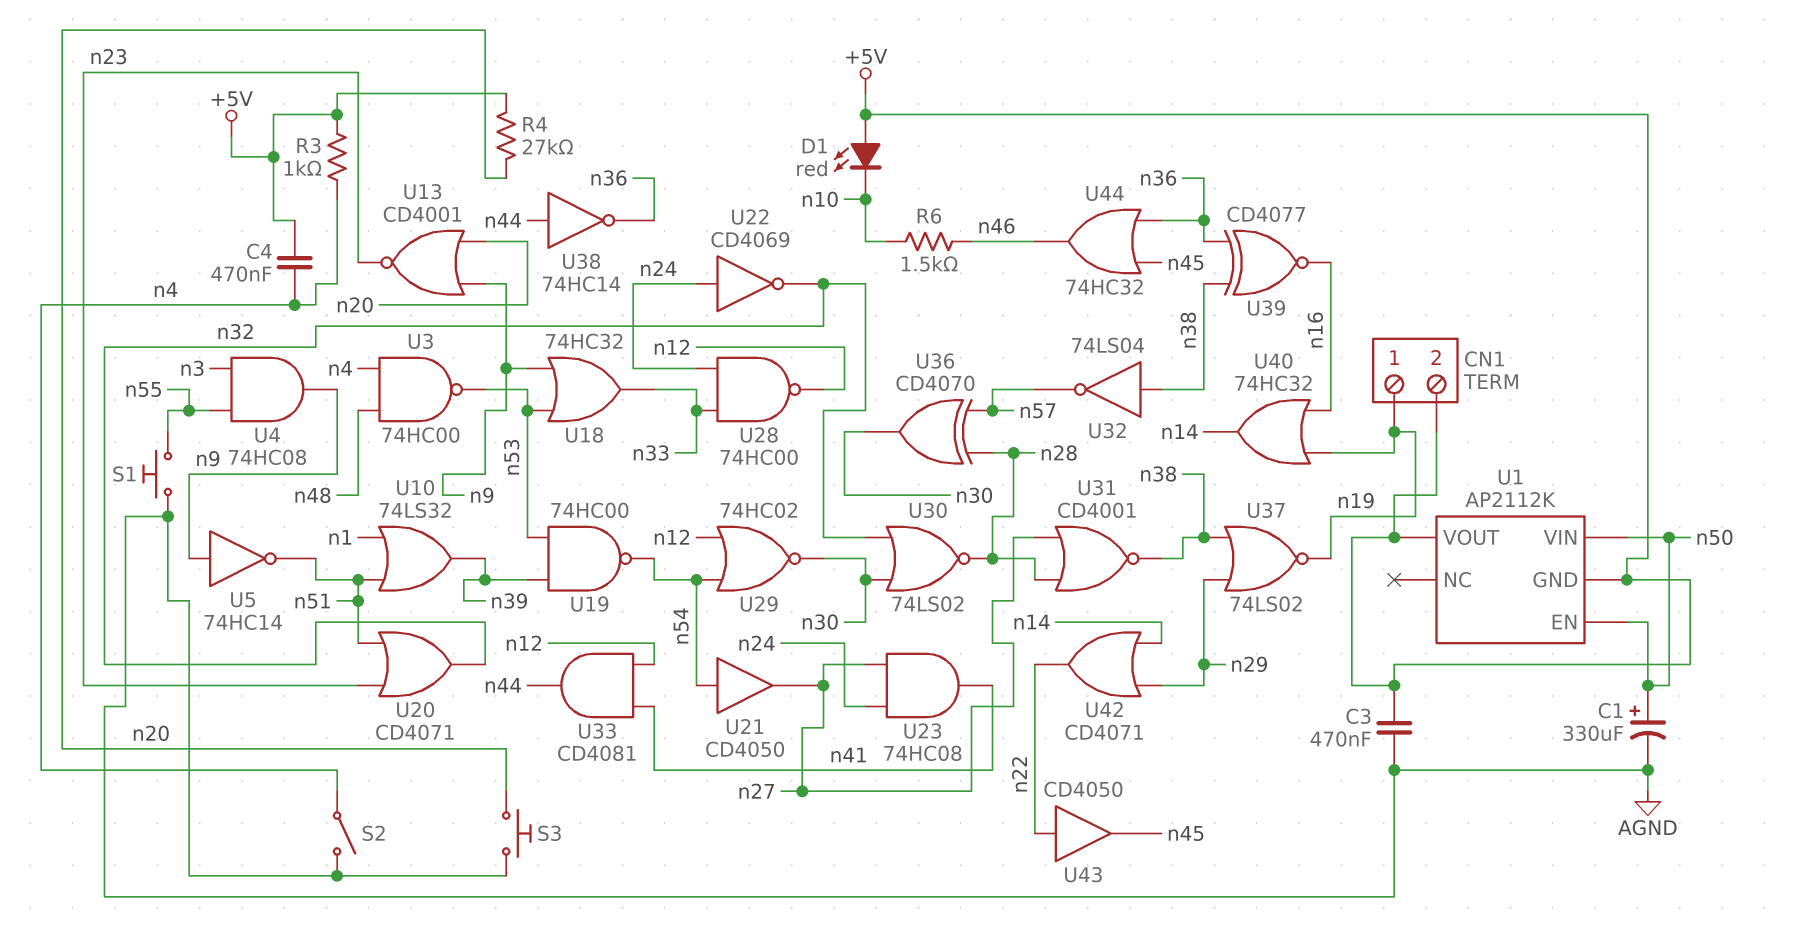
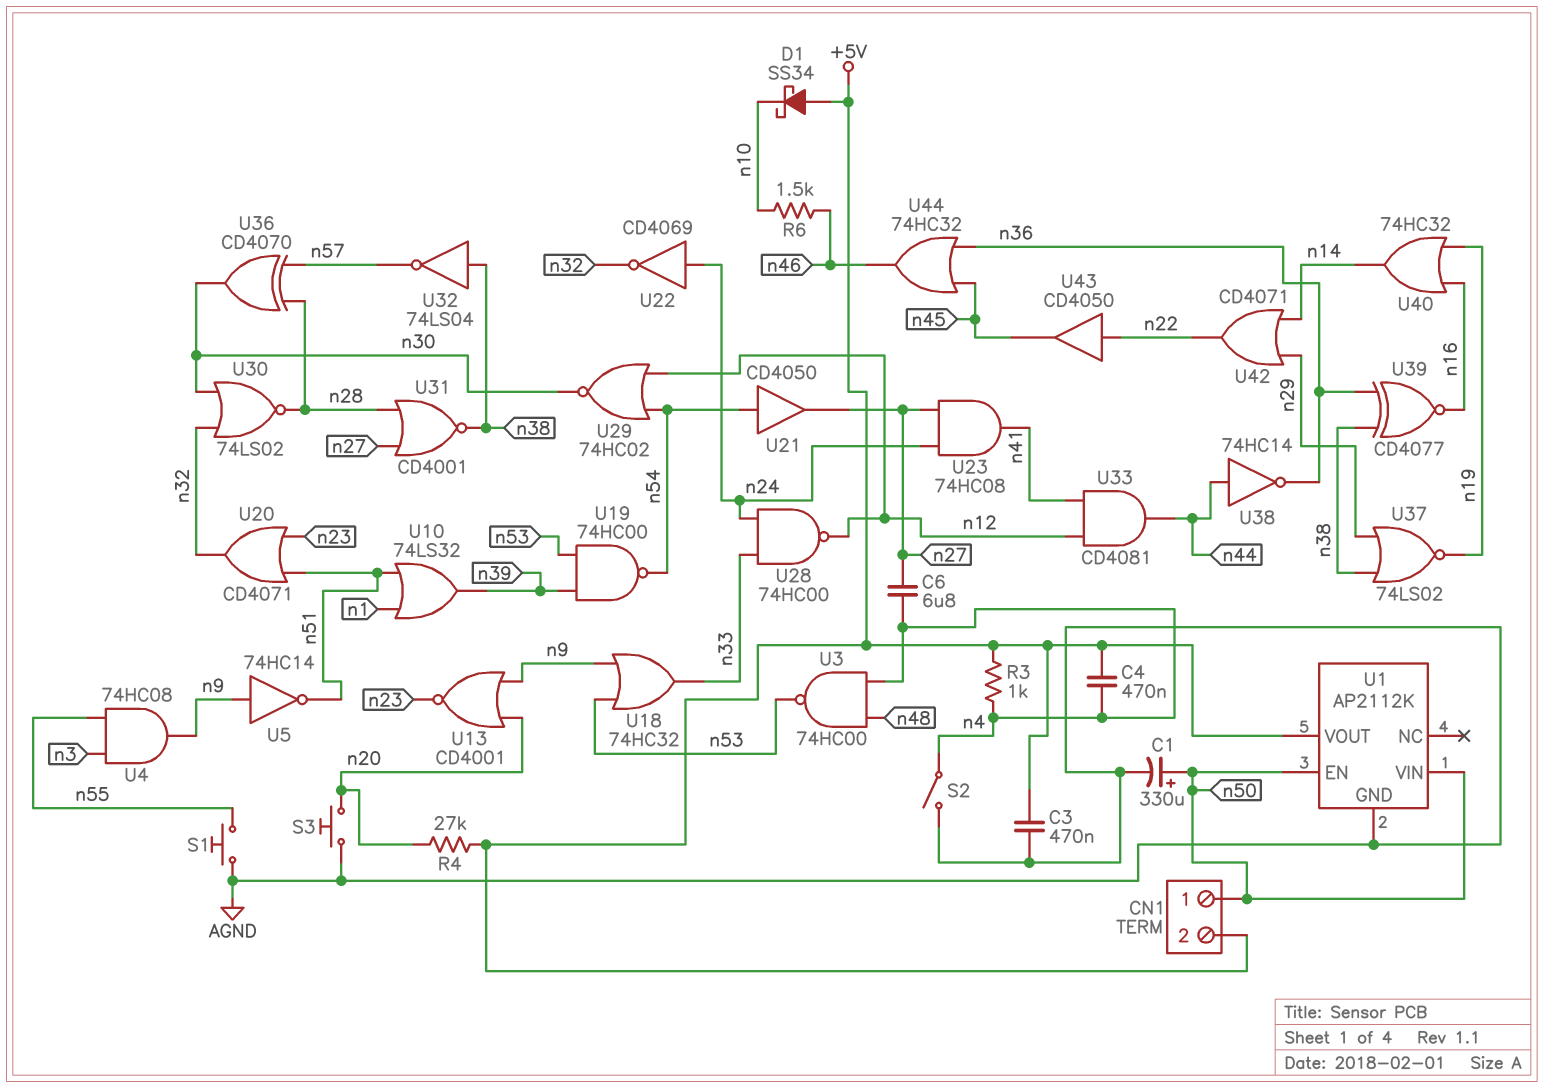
C6: none -> 6.8uF (n4, n27)
CN1 pin 1: n19 -> n50
D1: LED red (A +5V, K n10) -> schottky SS34 (A +5V, K n10)
U1 pin GND: +5V -> AGND

